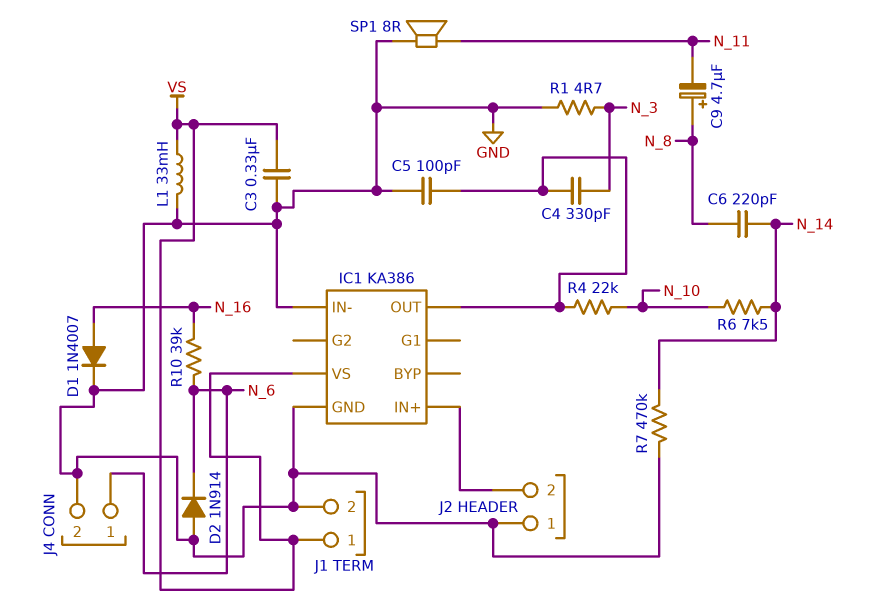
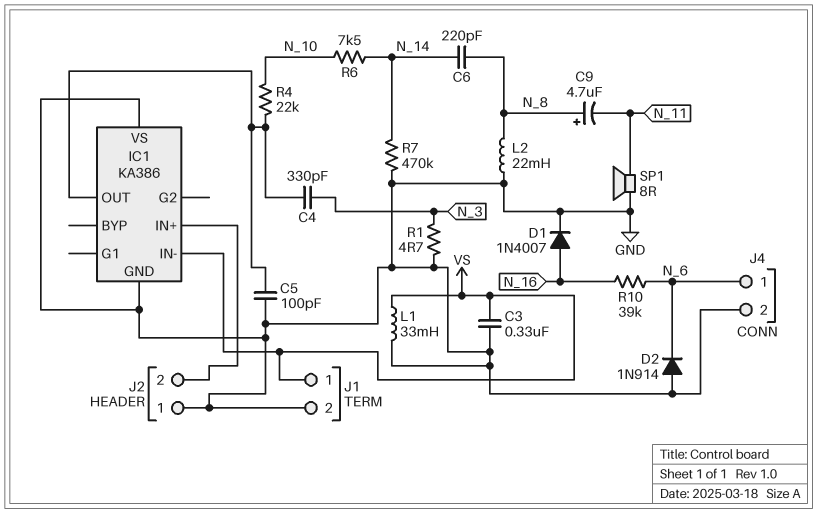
IC1 pin IN-: GND -> VS
IC1 pin VS: VS -> GND
L2: none -> 22mH (GND, N_8)

